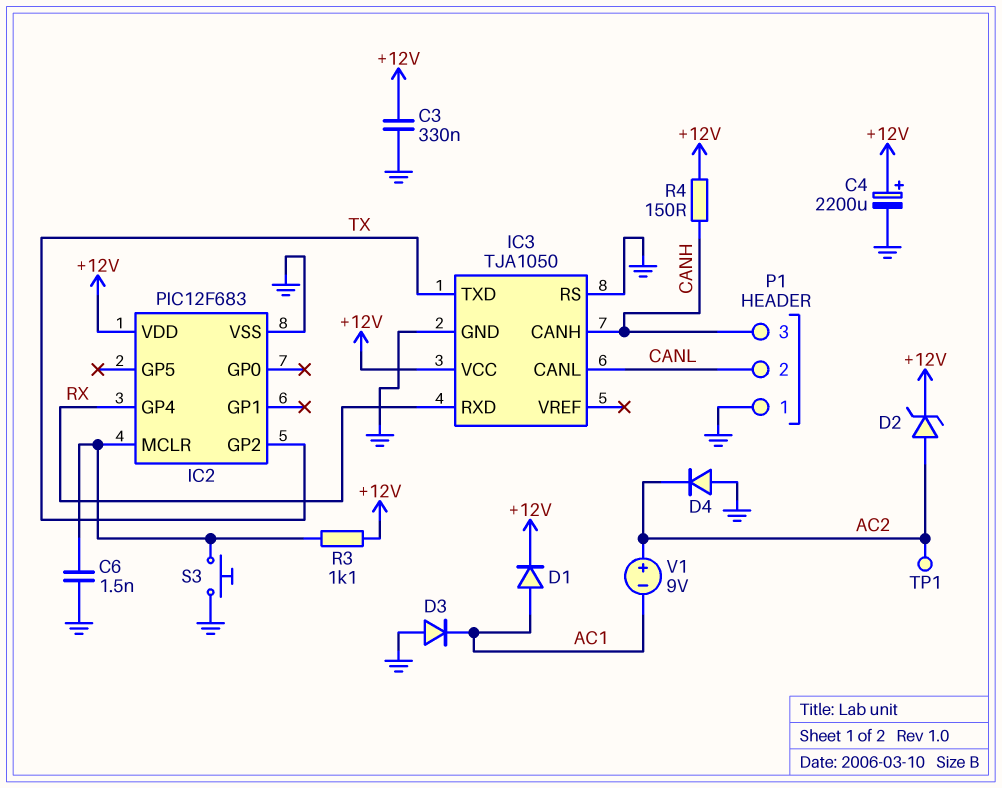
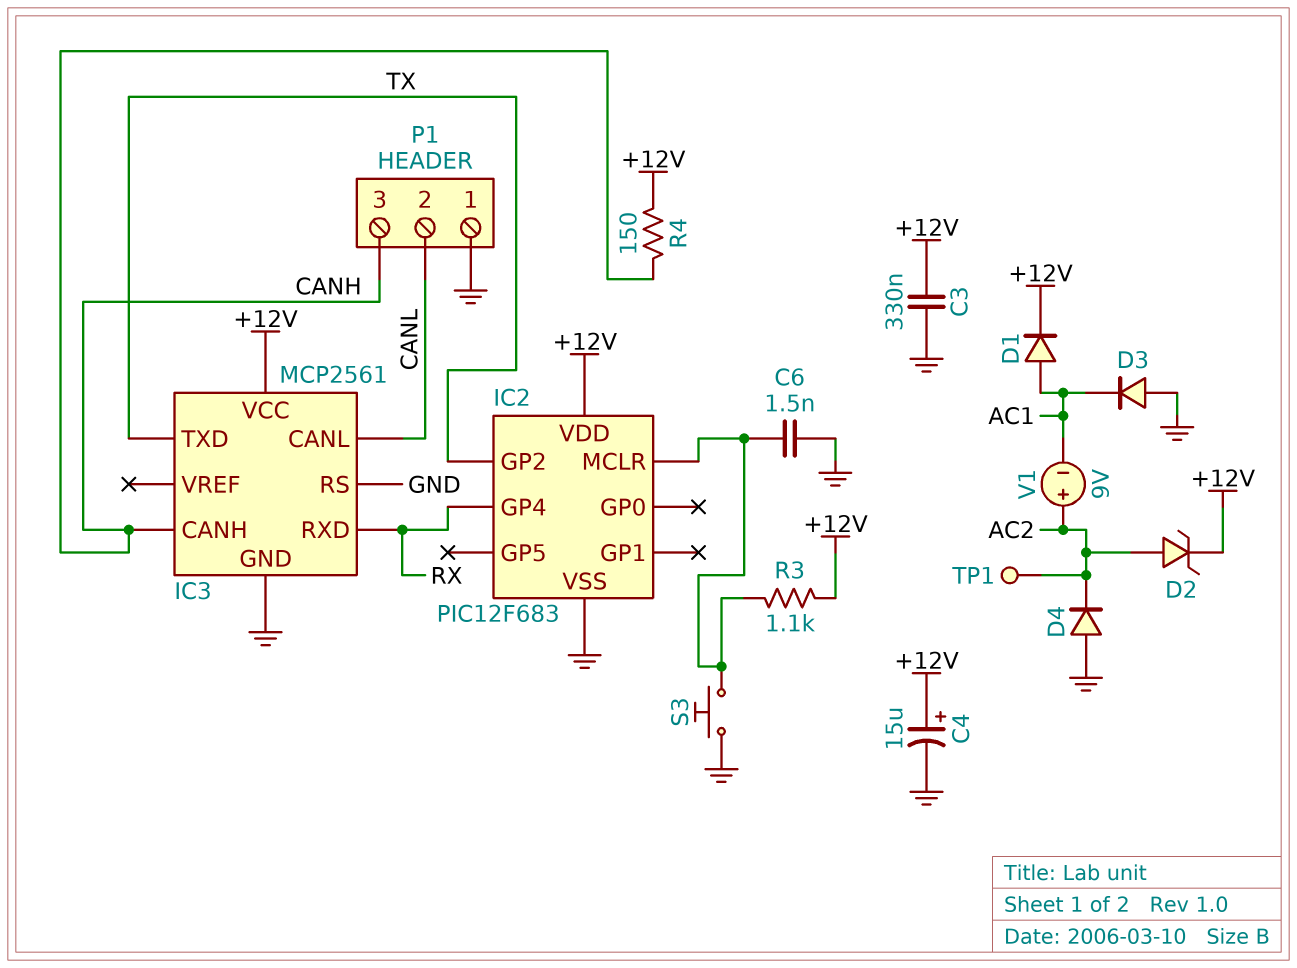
C4: 2200uF (plus +12V, minus GND) -> 15uF (plus +12V, minus GND)
IC3: TJA1050 -> MCP2561

